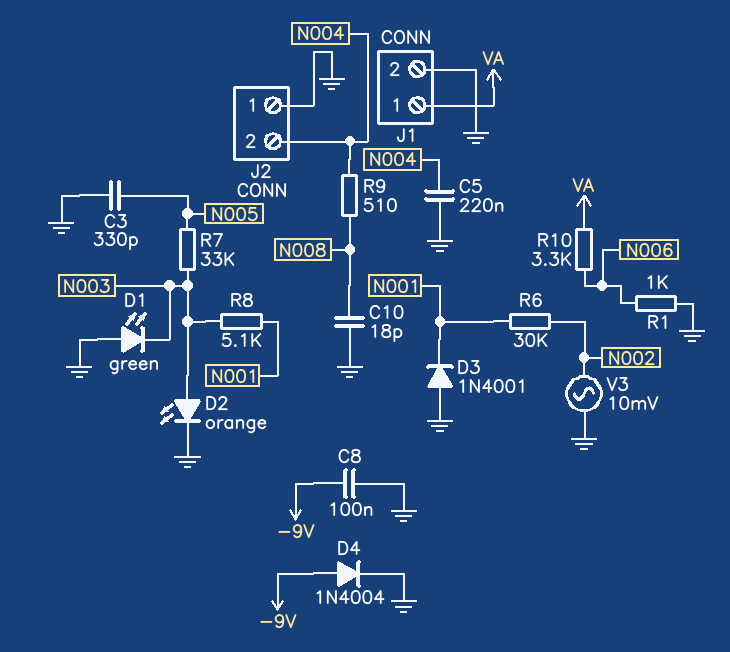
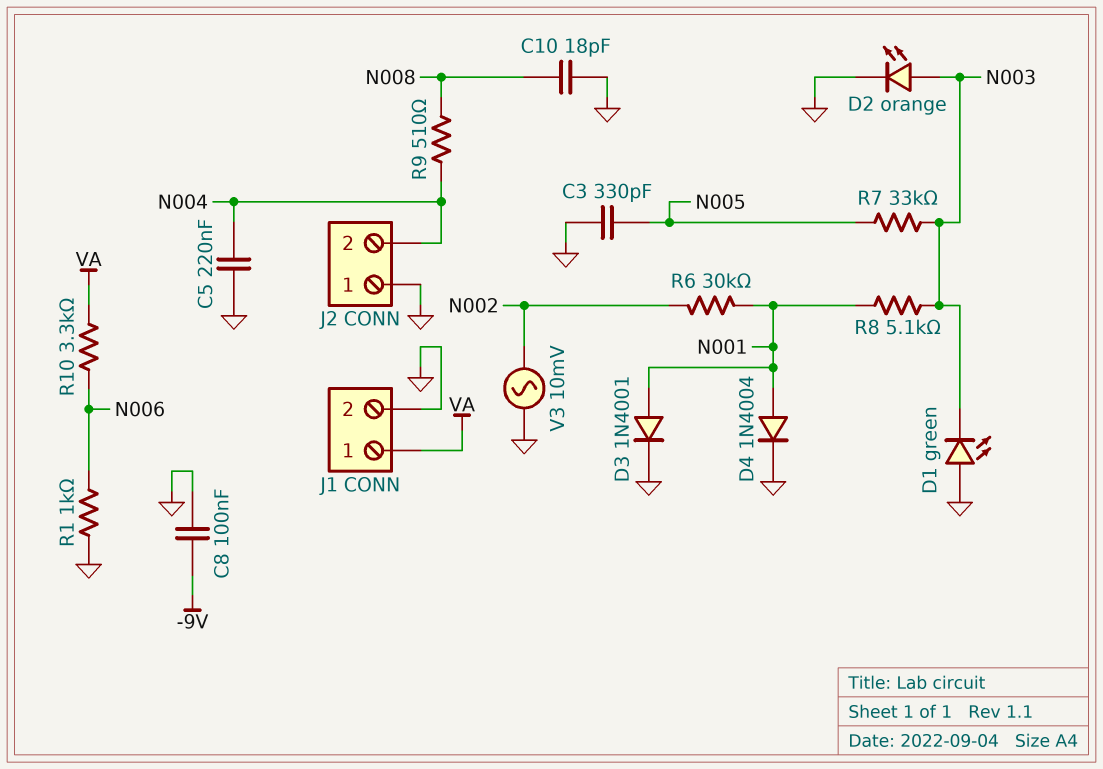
D3: diode 1N4001 (A GND, K N001) -> diode 1N4001 (A N001, K GND)
D4: diode 1N4004 (A -9V, K GND) -> diode 1N4004 (A N001, K GND)

